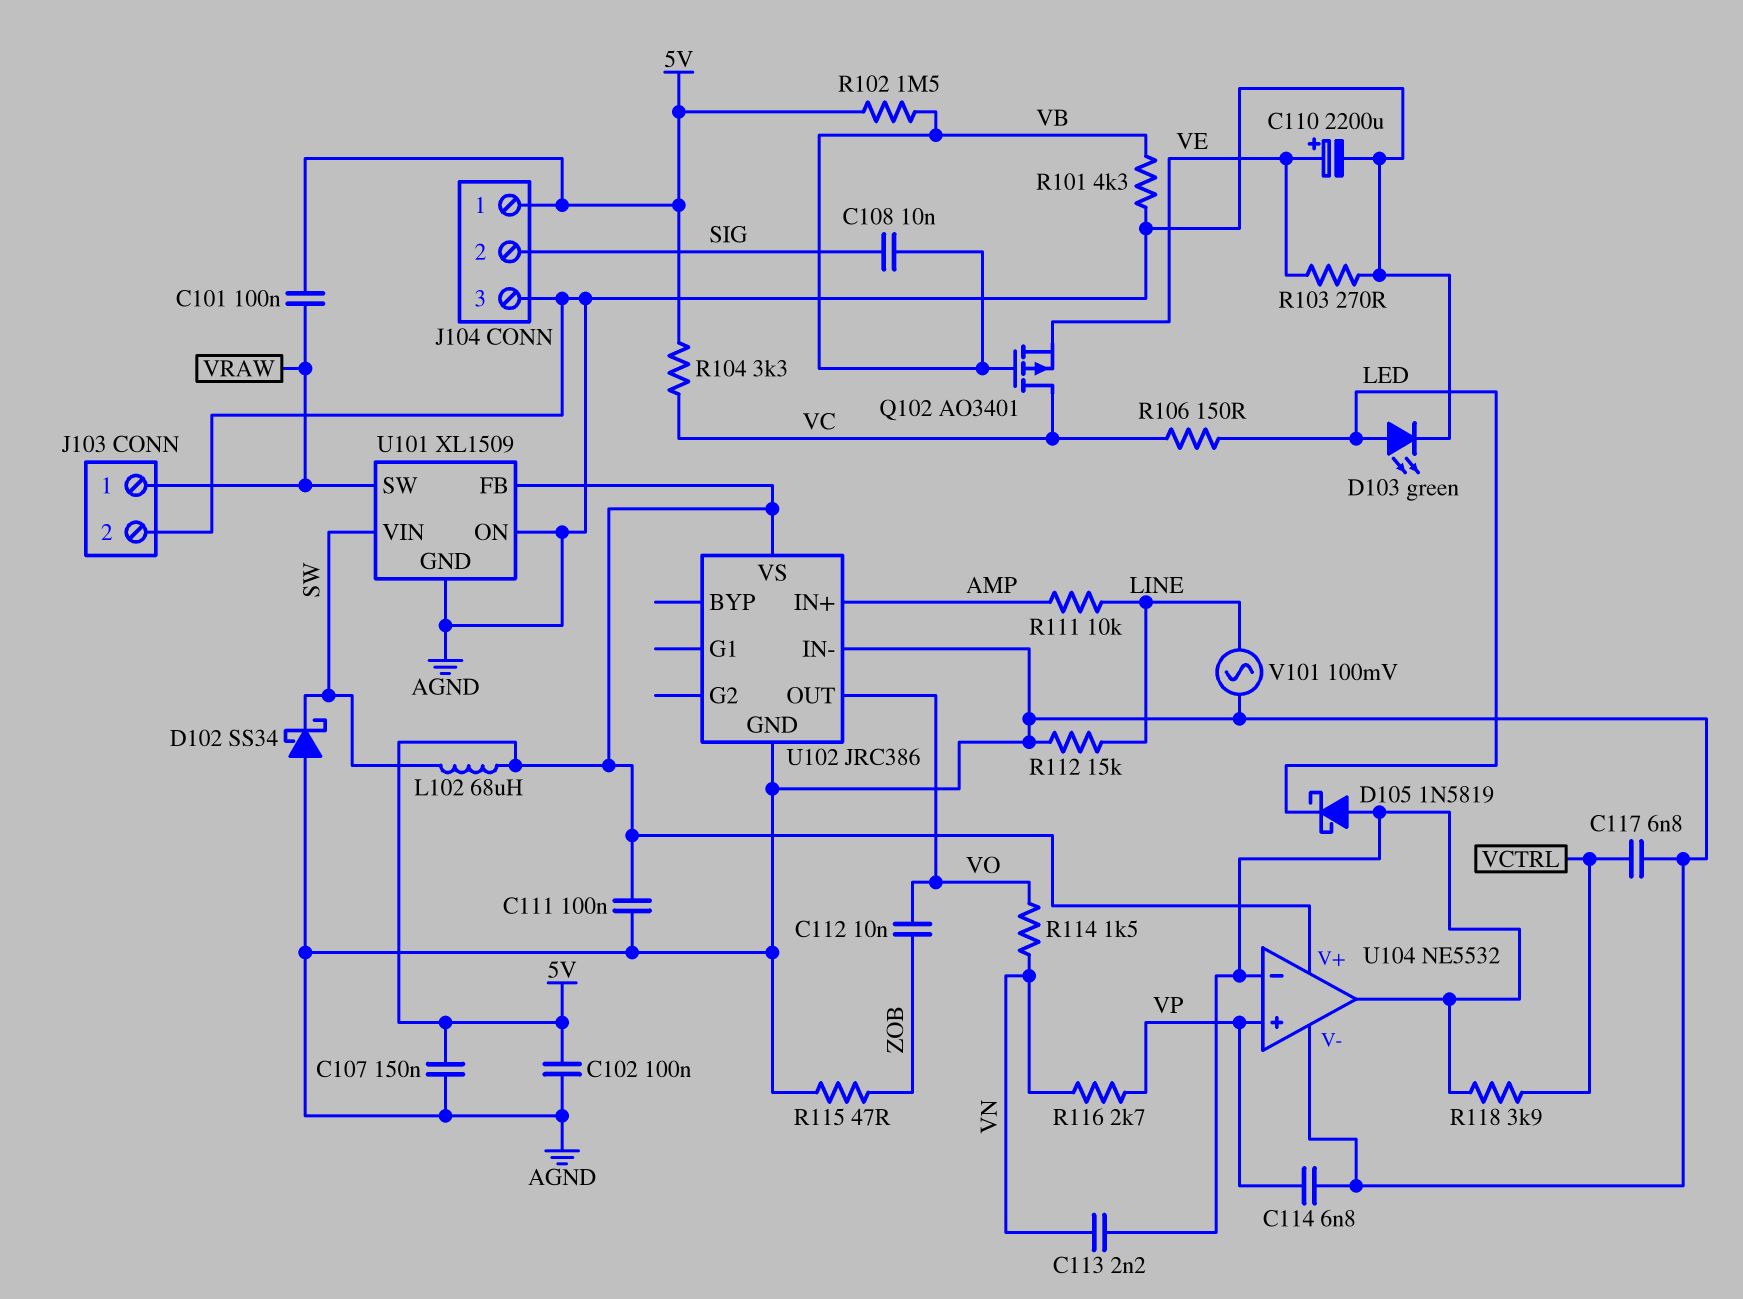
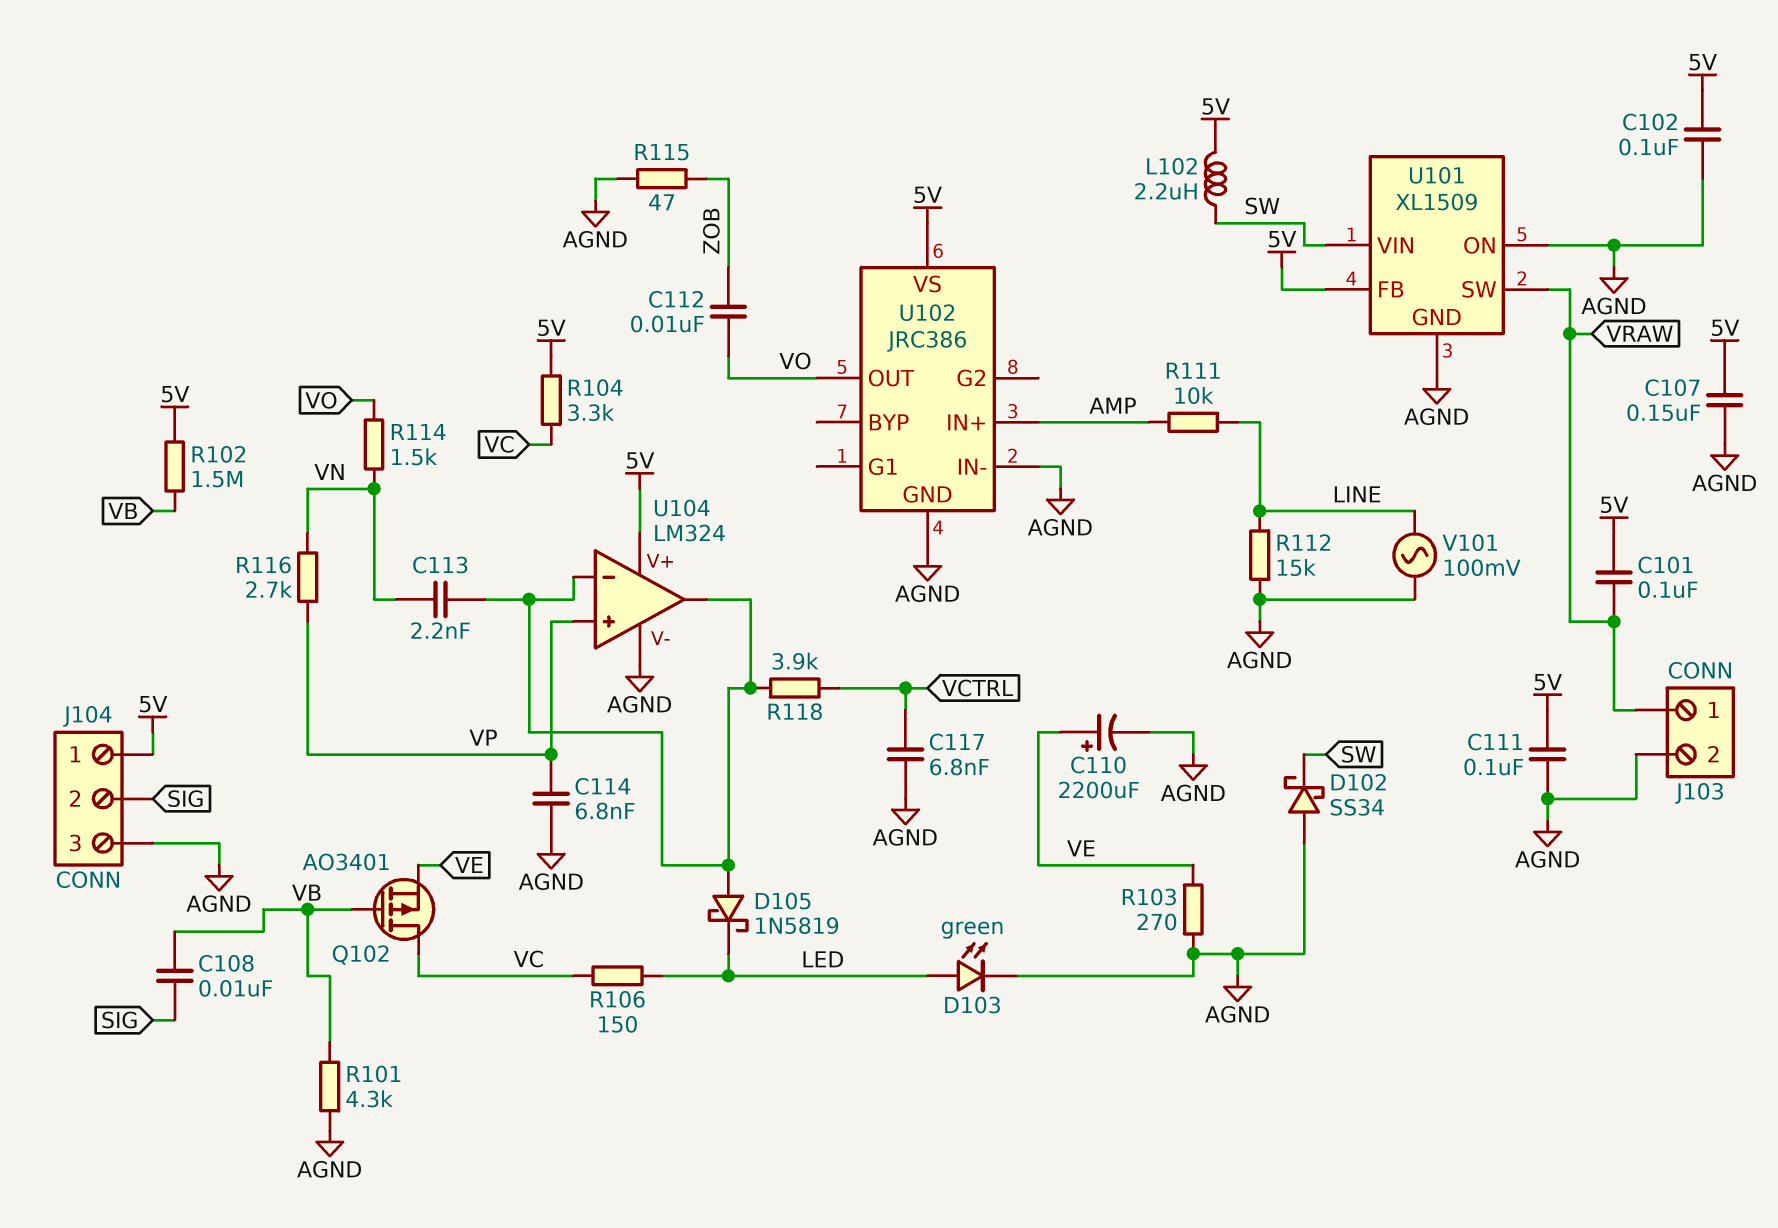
L102: 68uH (5V, SW) -> 2.2uH (5V, SW)
U104: NE5532 -> LM324

